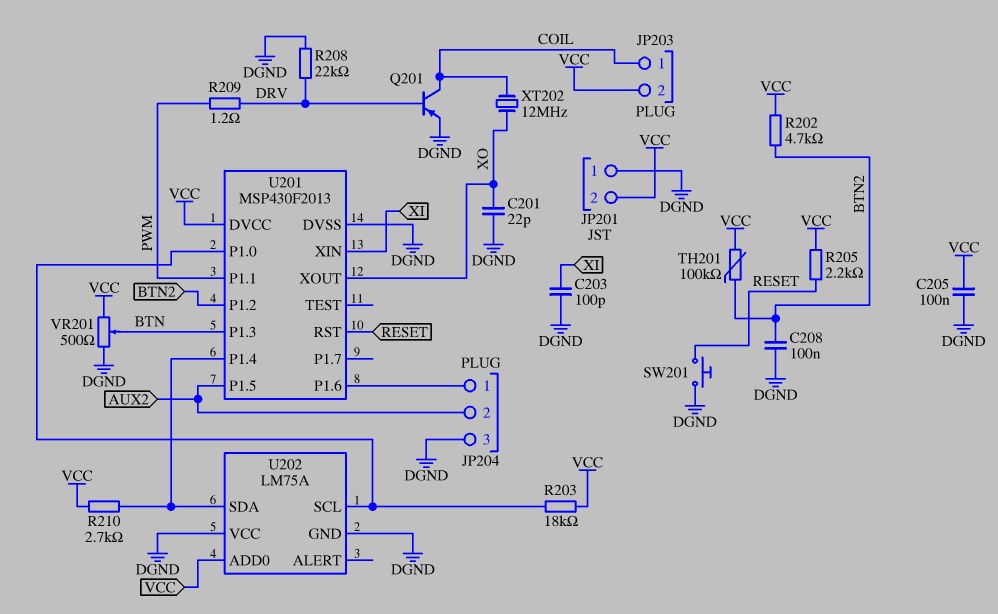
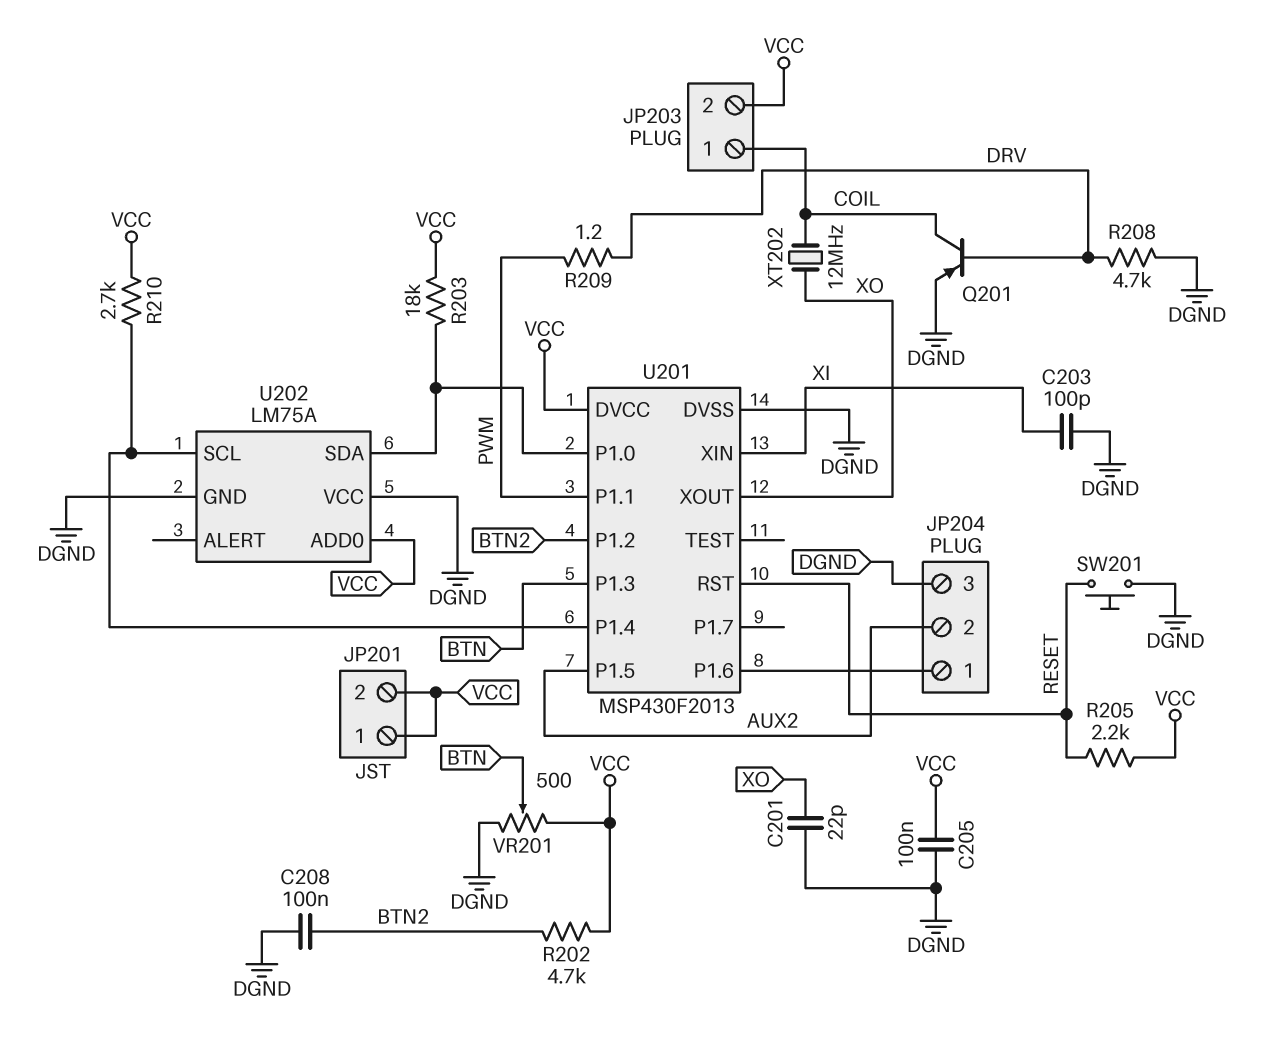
JP201 pin 1: DGND -> VCC
R208: 22k (DGND, DRV) -> 4.7k (DGND, DRV)
TH201: 100k (BTN2, VCC) -> none
U202 pin SCL: U201/P1.0 -> U201/P1.4
U202 pin SDA: U201/P1.4 -> U201/P1.0

